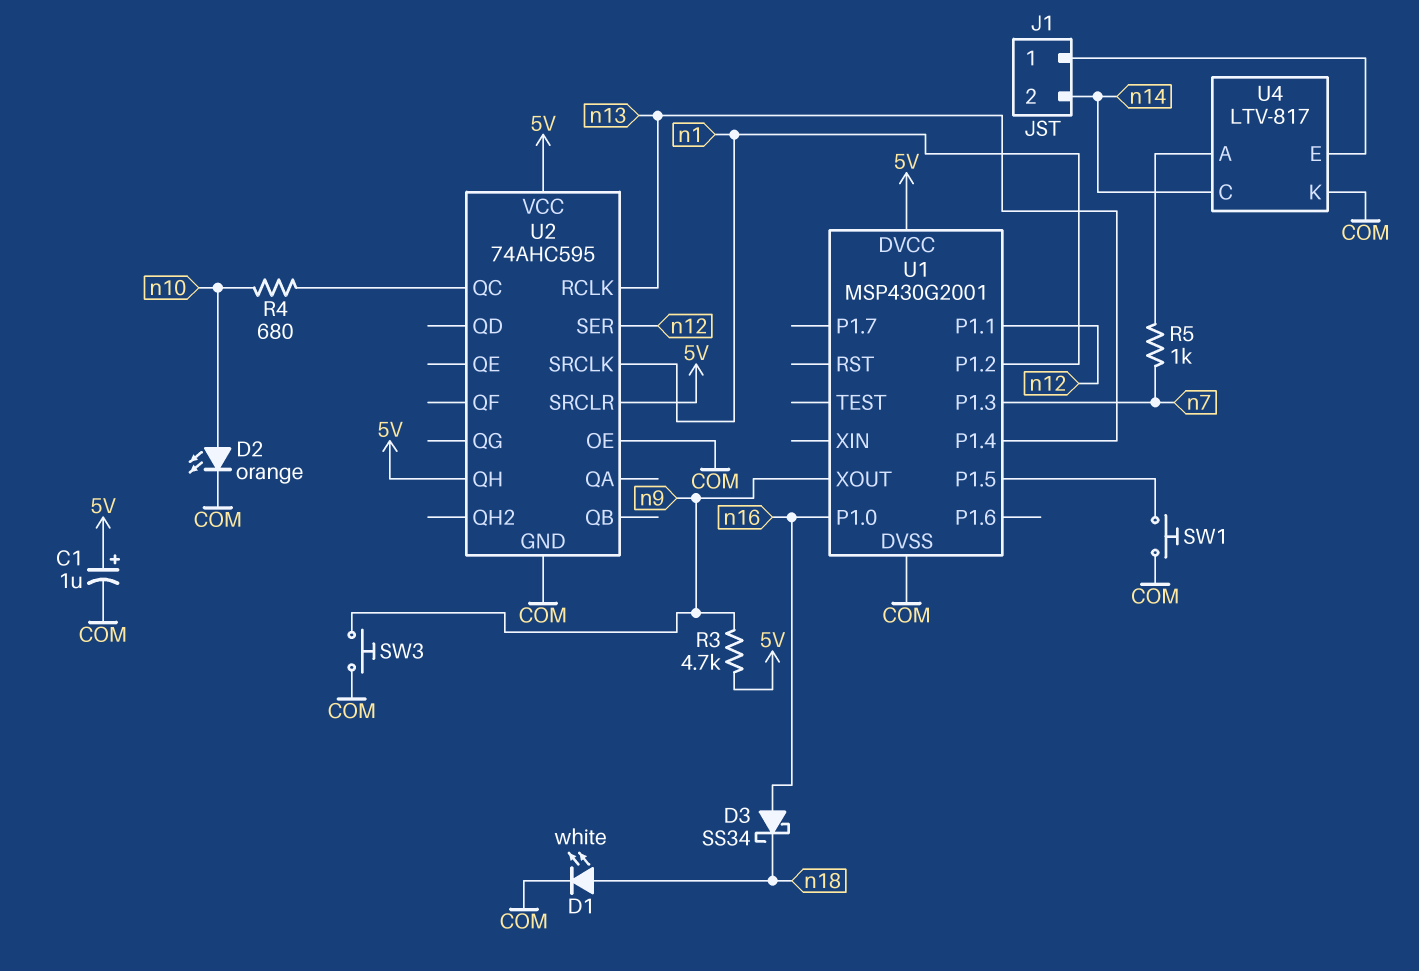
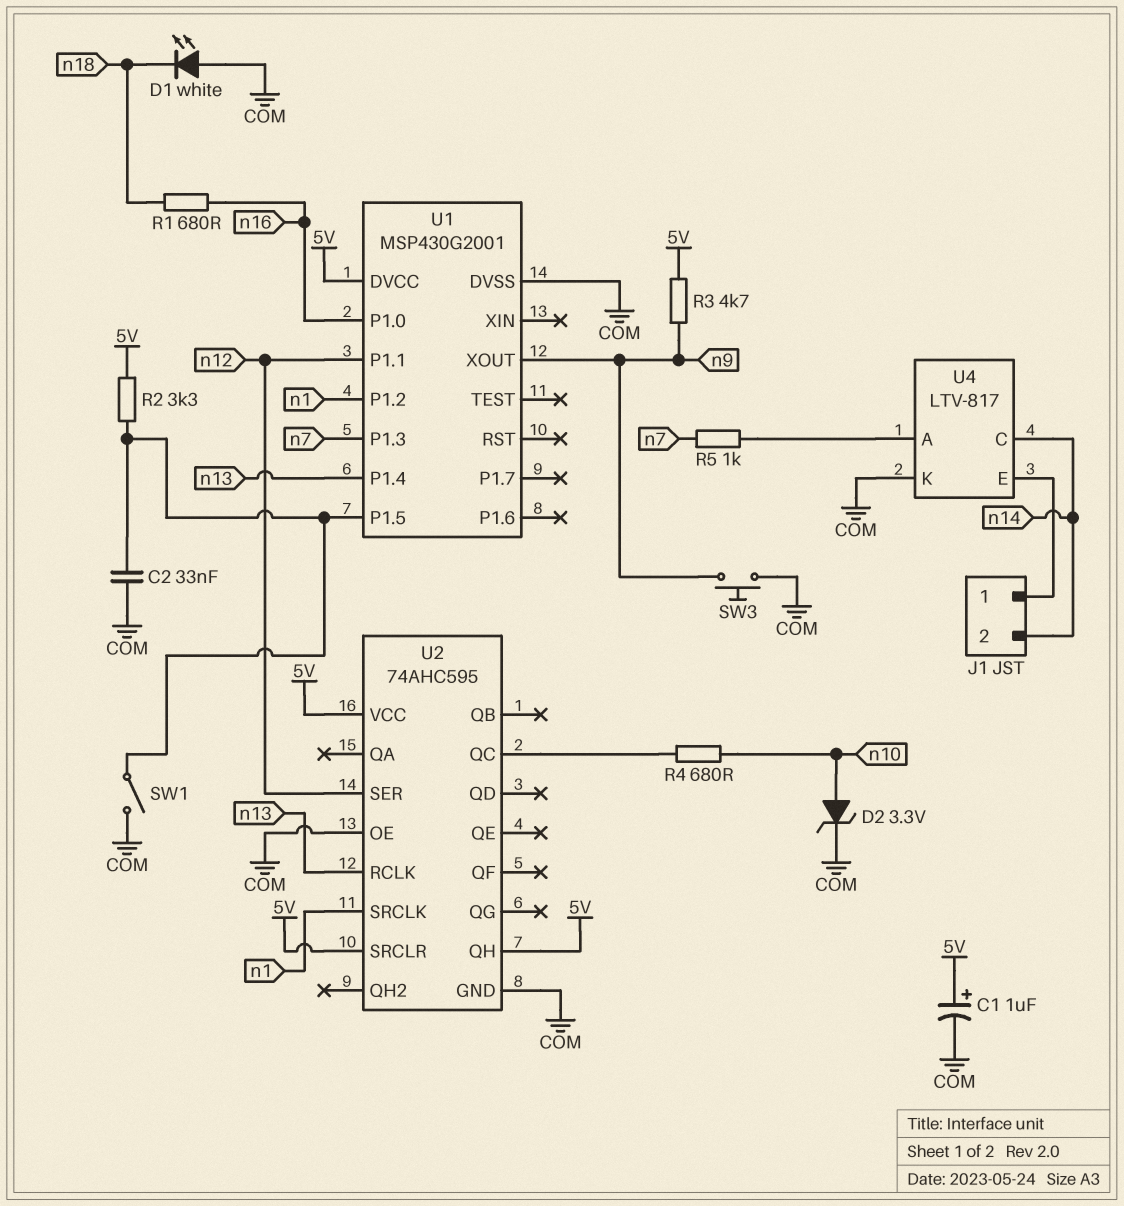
C2: none -> 33nF (COM, U1/P1.5)
D1: LED white (A n18, K COM) -> LED white (A COM, K n18)
D2: LED orange (A n10, K COM) -> zener 3.3V (A n10, K COM)
D3: schottky SS34 (A n16, K n18) -> none
R1: none -> 680 (n16, n18)
R2: none -> 3.3k (5V, U1/P1.5)
SW1: button (COM, U1/P1.5) -> switch (COM, U1/P1.5)

